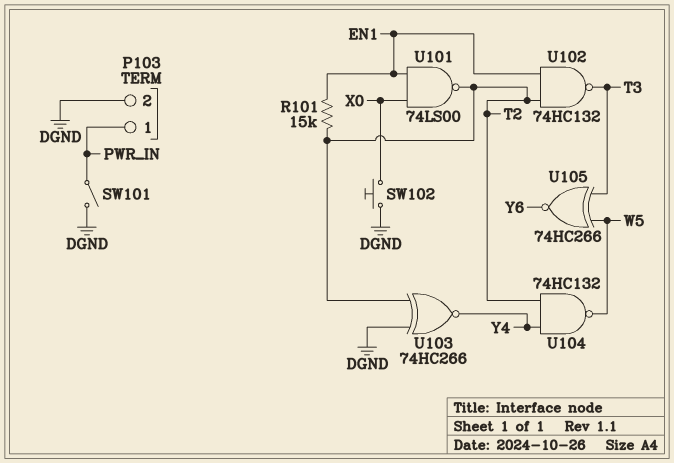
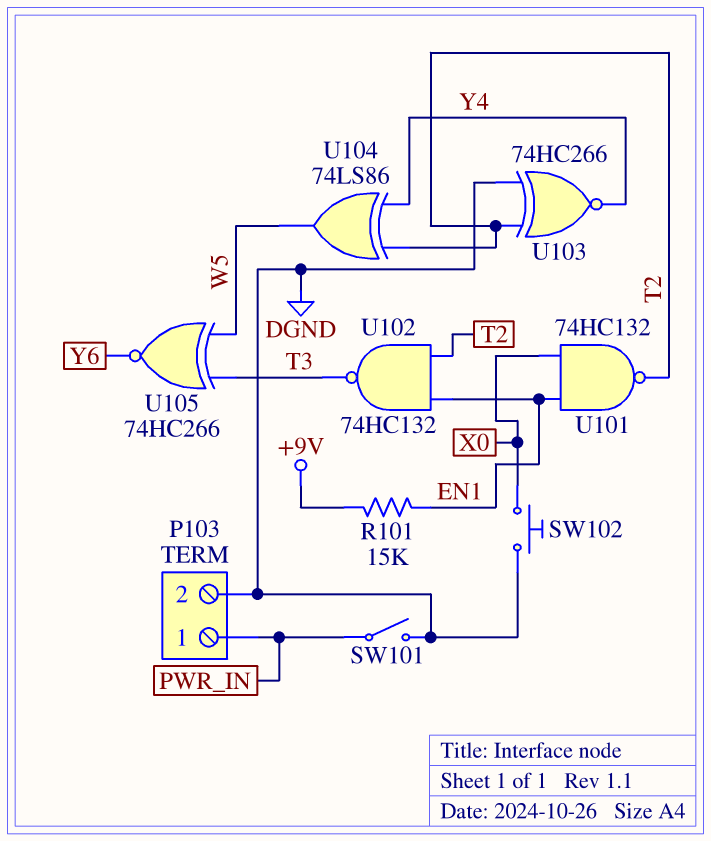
R101: 15k (EN1, T2) -> 15k (+9V, EN1)
U101: NAND 74LS00 (in EN1, in X0, out T2) -> NAND 74HC132 (in EN1, in X0, out T2)
U104: NAND 74HC132 (in T2, in Y4, out W5) -> XOR 74LS86 (in T2, in Y4, out W5)

